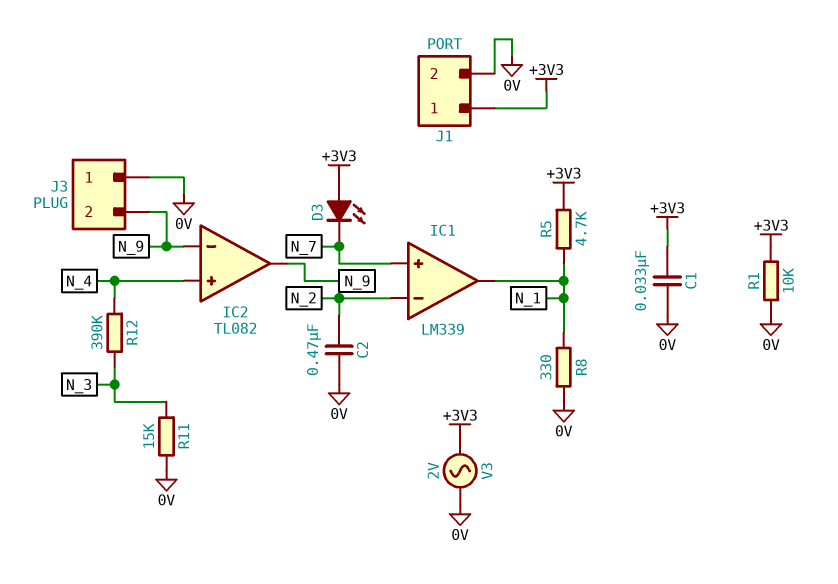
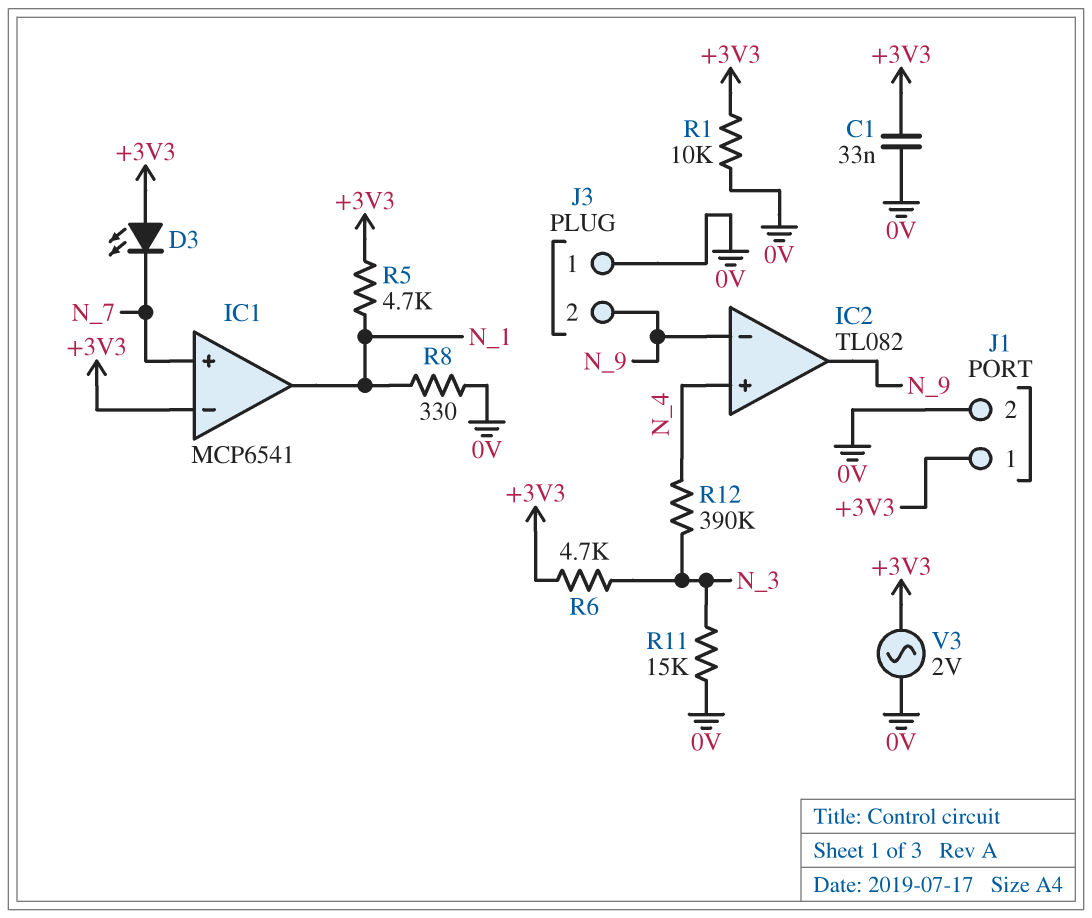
C2: 470nF (0V, N_2) -> none
IC1: LM339 -> MCP6541
IC1 pin in-: N_2 -> +3V3
R6: none -> 4.7k (+3V3, N_3)

